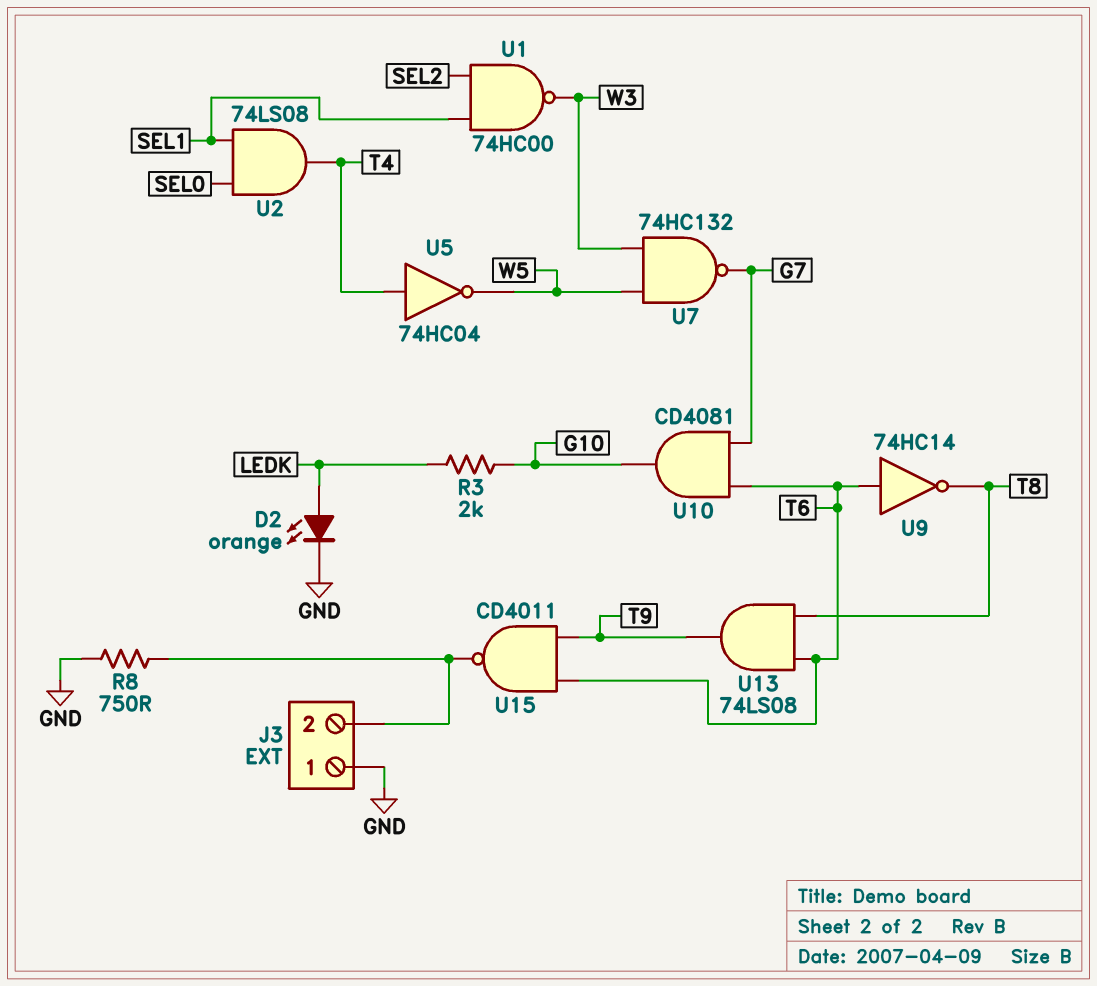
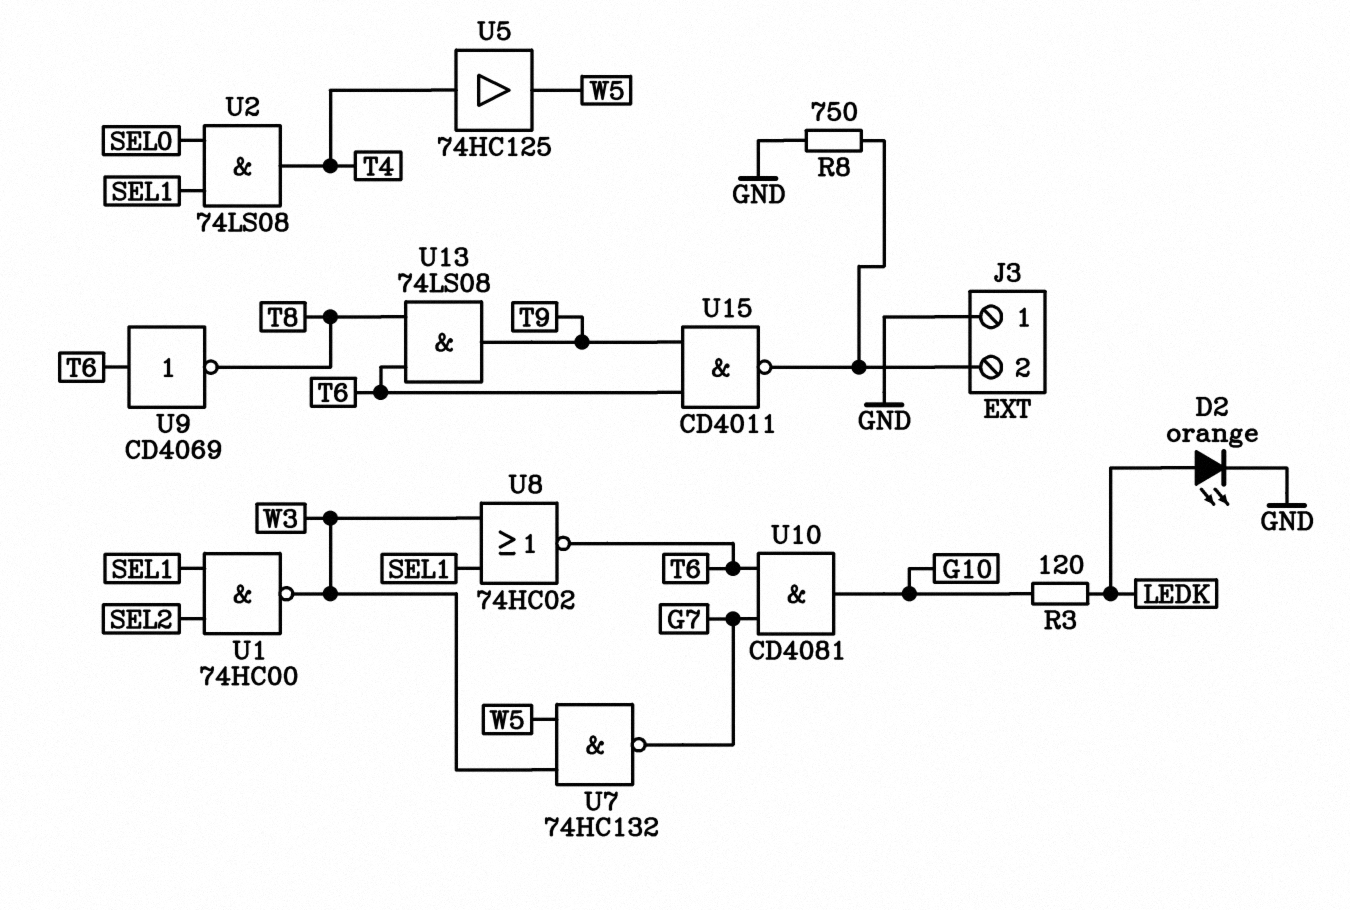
R3: 2k (G10, LEDK) -> 120 (G10, LEDK)
U5: NOT 74HC04 (in T4, out W5) -> buffer 74HC125 (in T4, out W5)
U8: none -> NOR 74HC02 (in SEL1, in W3, out T6)
U9: NOT 74HC14 (in T6, out T8) -> NOT CD4069 (in T6, out T8)

